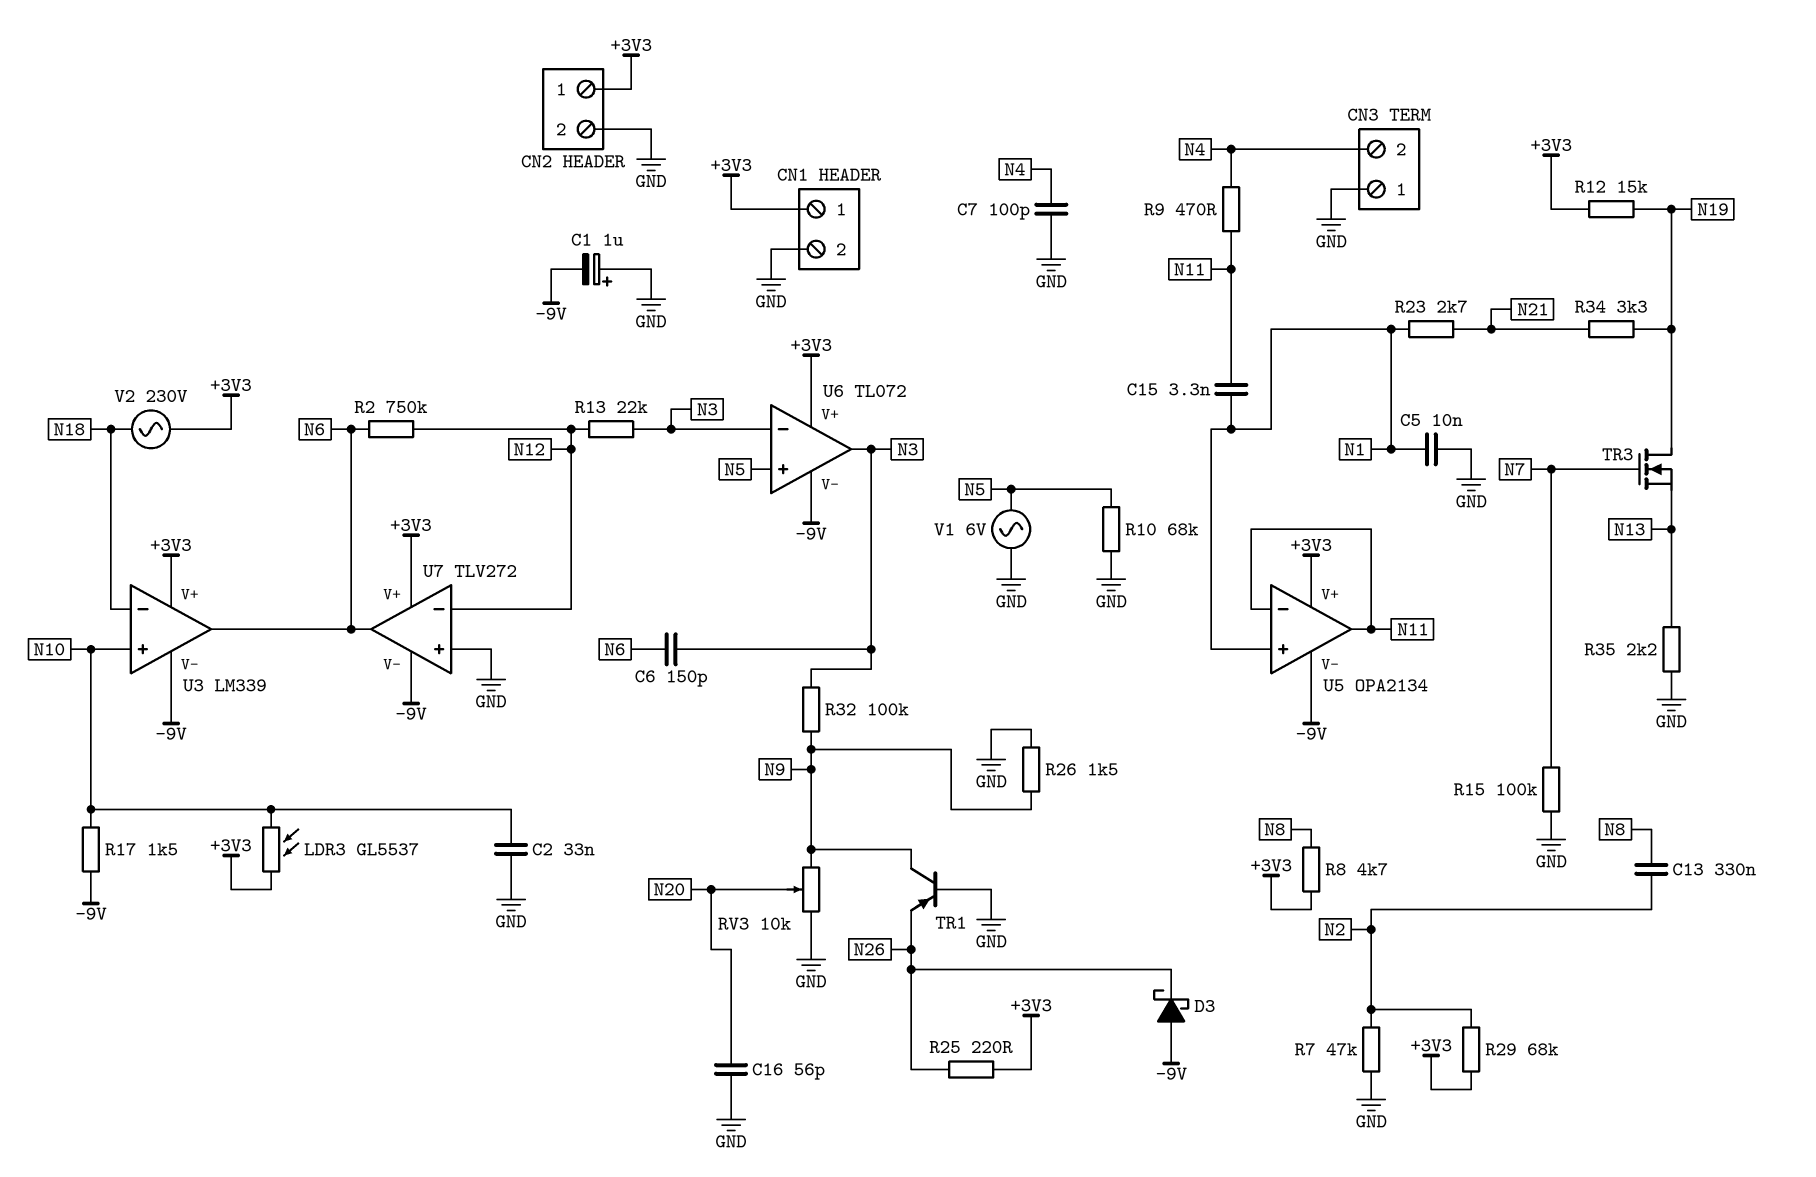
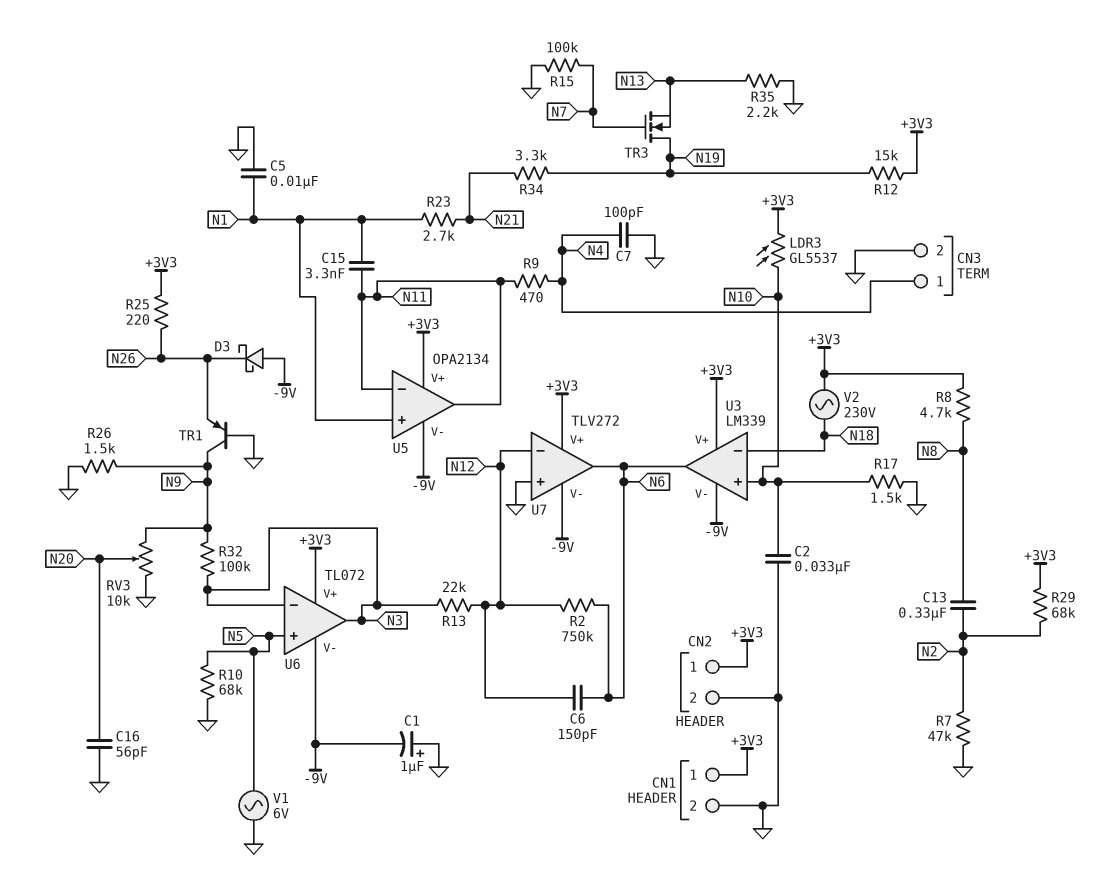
C6: 150pF (N3, N6) -> 150pF (N6, N12)
CN3 pin 1: GND -> N4
CN3 pin 2: N4 -> GND
R17: 1.5k (-9V, N10) -> 1.5k (GND, N10)

